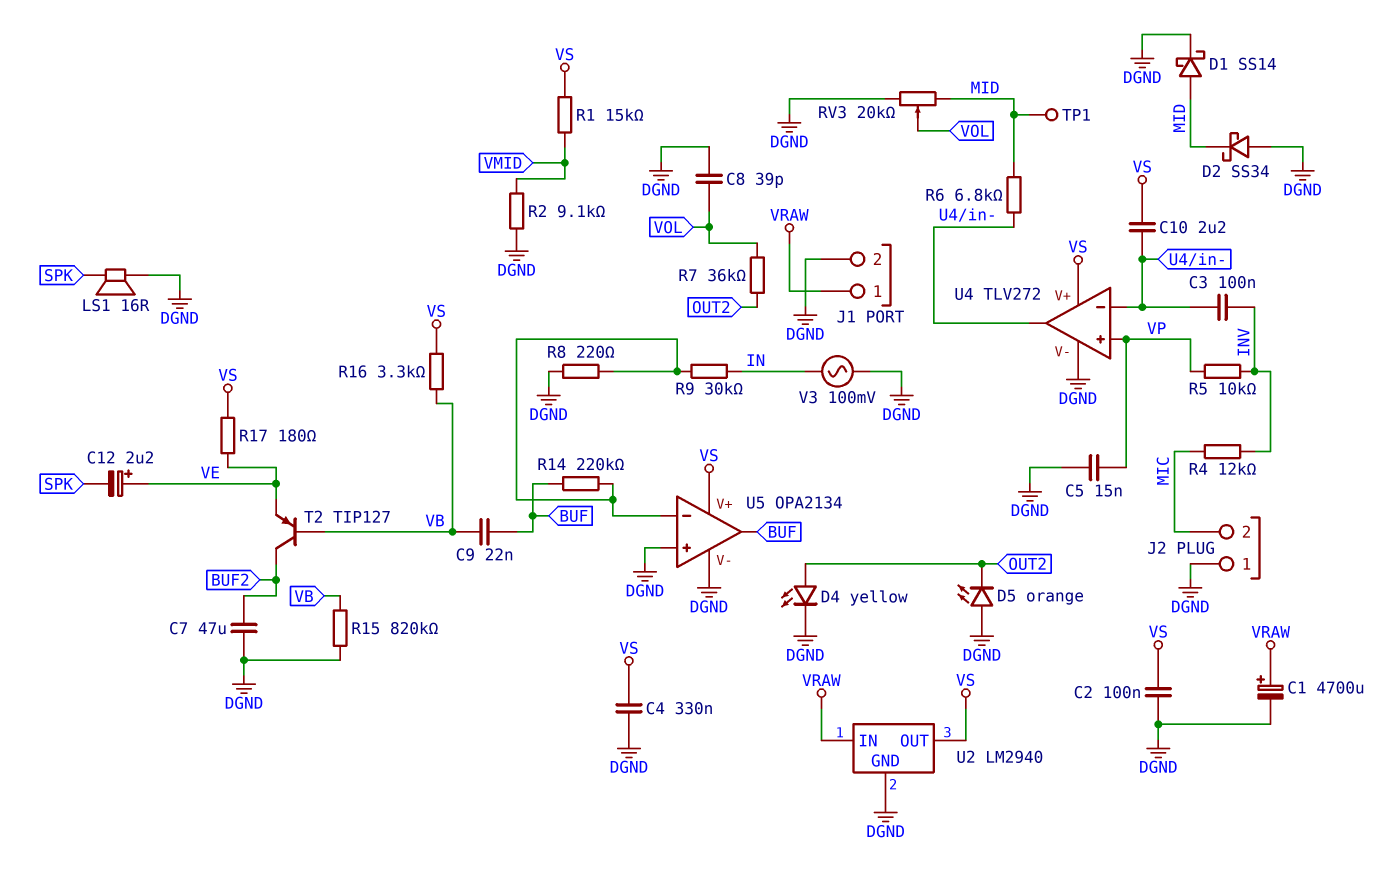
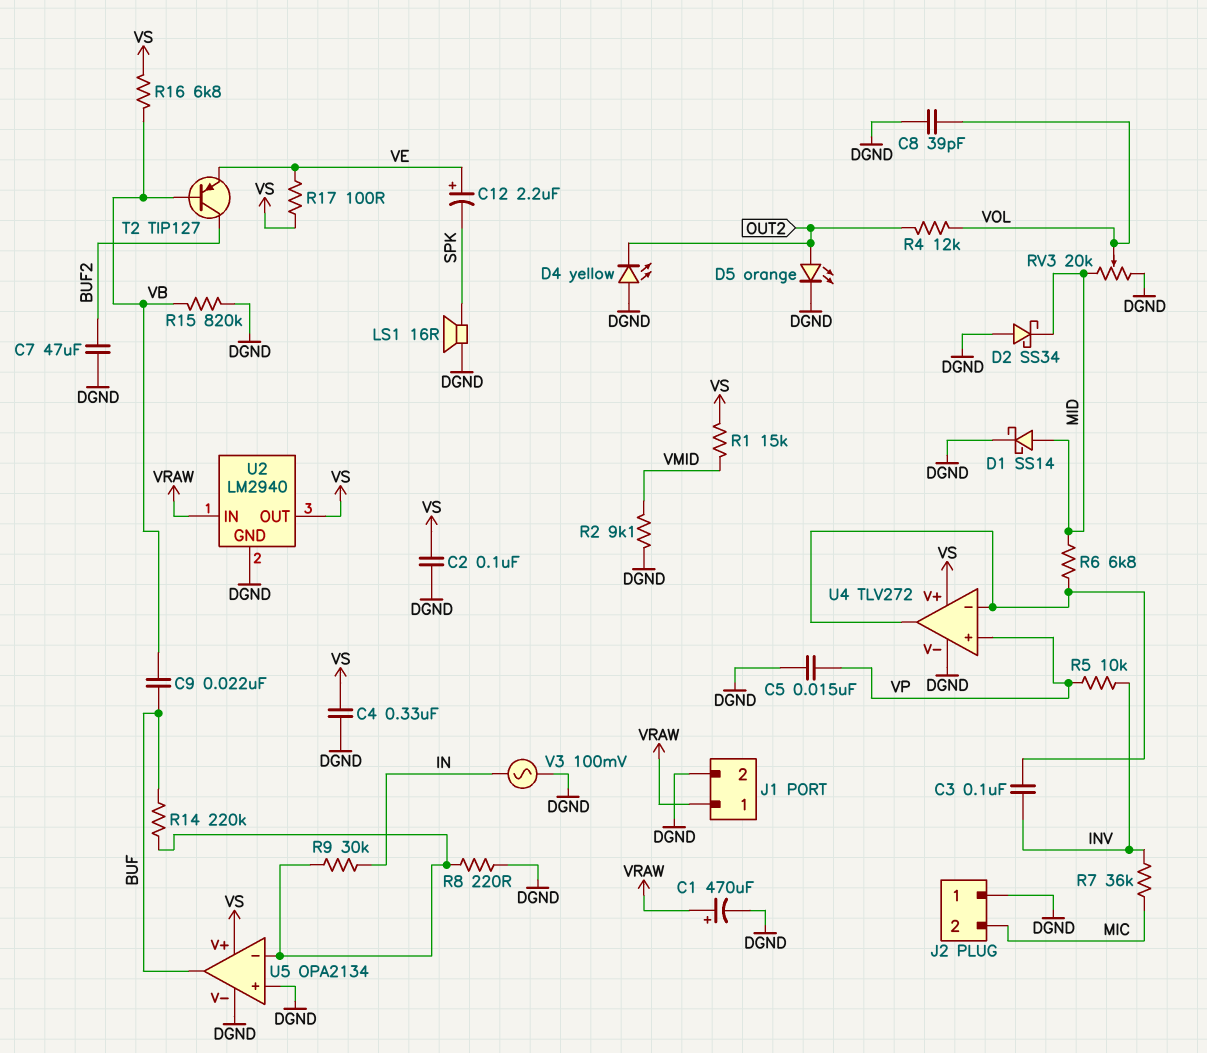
C1: 4700uF (plus VRAW, minus DGND) -> 470uF (plus VRAW, minus DGND)
C10: 2.2uF (U4/in-, VS) -> none
D4: LED yellow (A OUT2, K DGND) -> LED yellow (A DGND, K OUT2)
D5: LED orange (A DGND, K OUT2) -> LED orange (A OUT2, K DGND)
R4: 12k (INV, MIC) -> 12k (OUT2, VOL)
R7: 36k (OUT2, VOL) -> 36k (INV, MIC)
R16: 3.3k (VB, VS) -> 6.8k (VB, VS)
R17: 180 (VE, VS) -> 100 (VE, VS)
TP1: test point (MID) -> none

